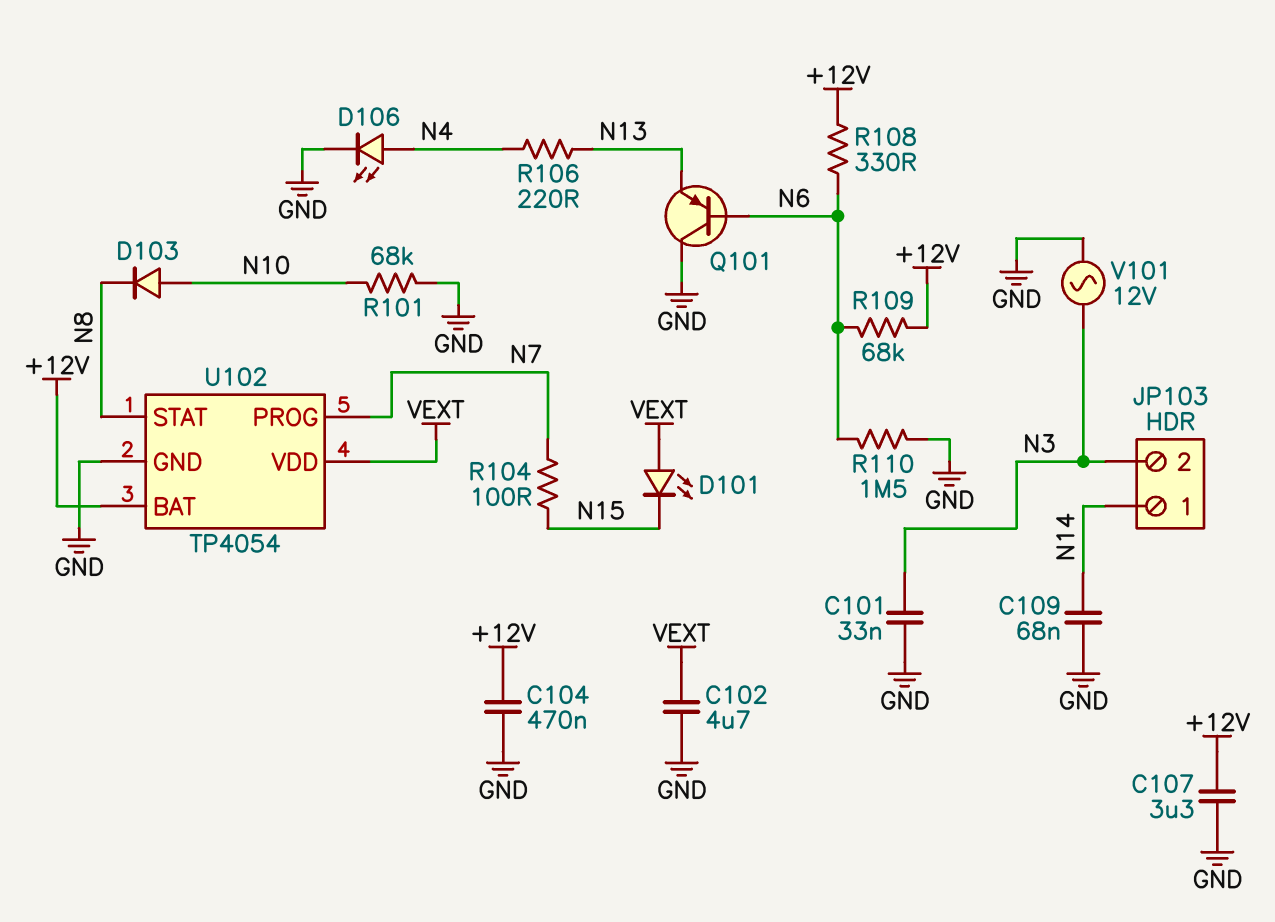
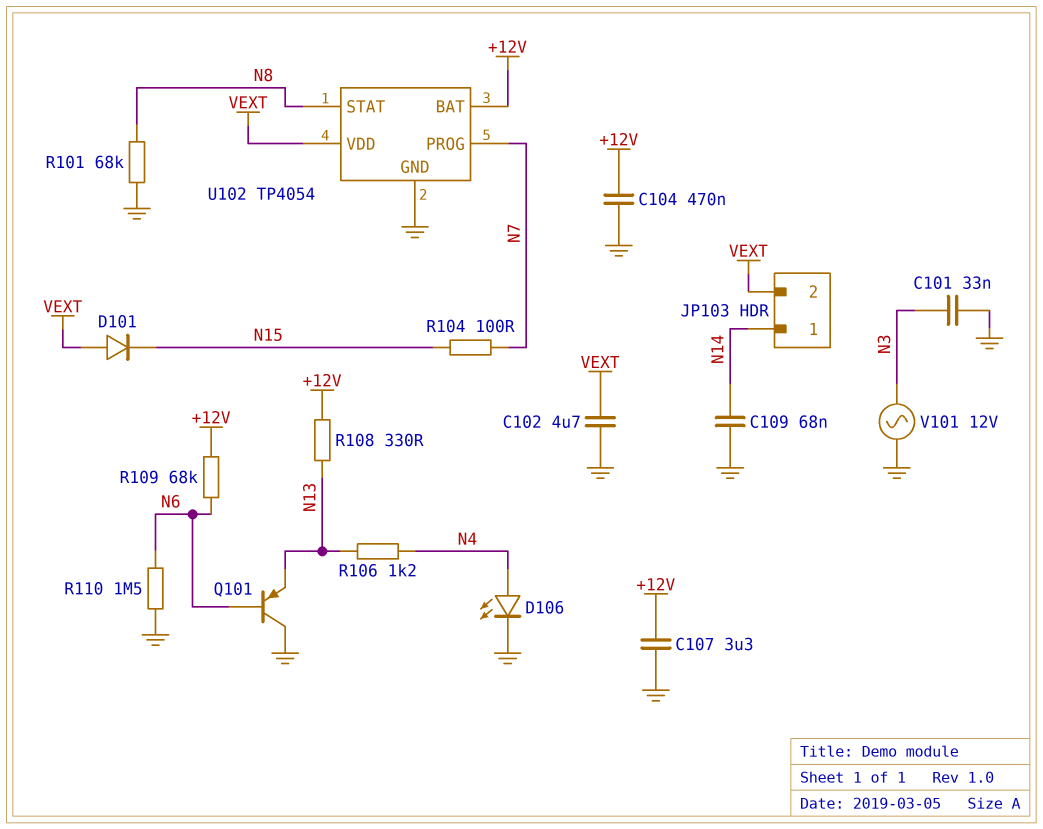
D101: LED (A VEXT, K N15) -> diode (A VEXT, K N15)
D103: diode (A N10, K N8) -> none
JP103 pin 2: N3 -> VEXT
R101: 68k (GND, N10) -> 68k (GND, N8)
R106: 220 (N4, N13) -> 1.2k (N4, N13)
R108: 330 (+12V, N6) -> 330 (+12V, N13)

